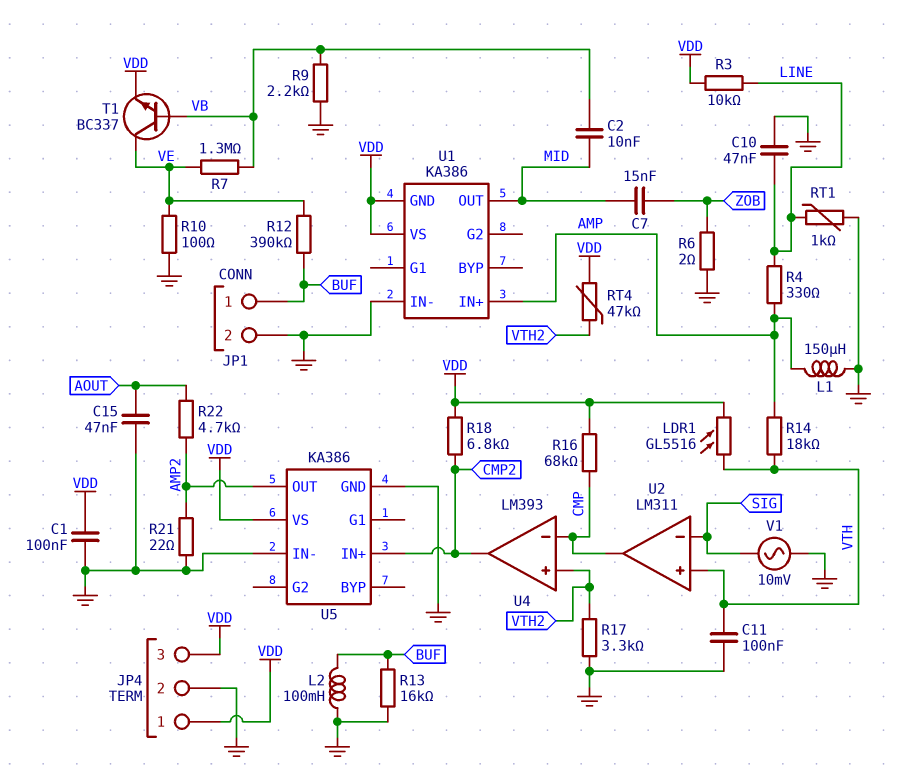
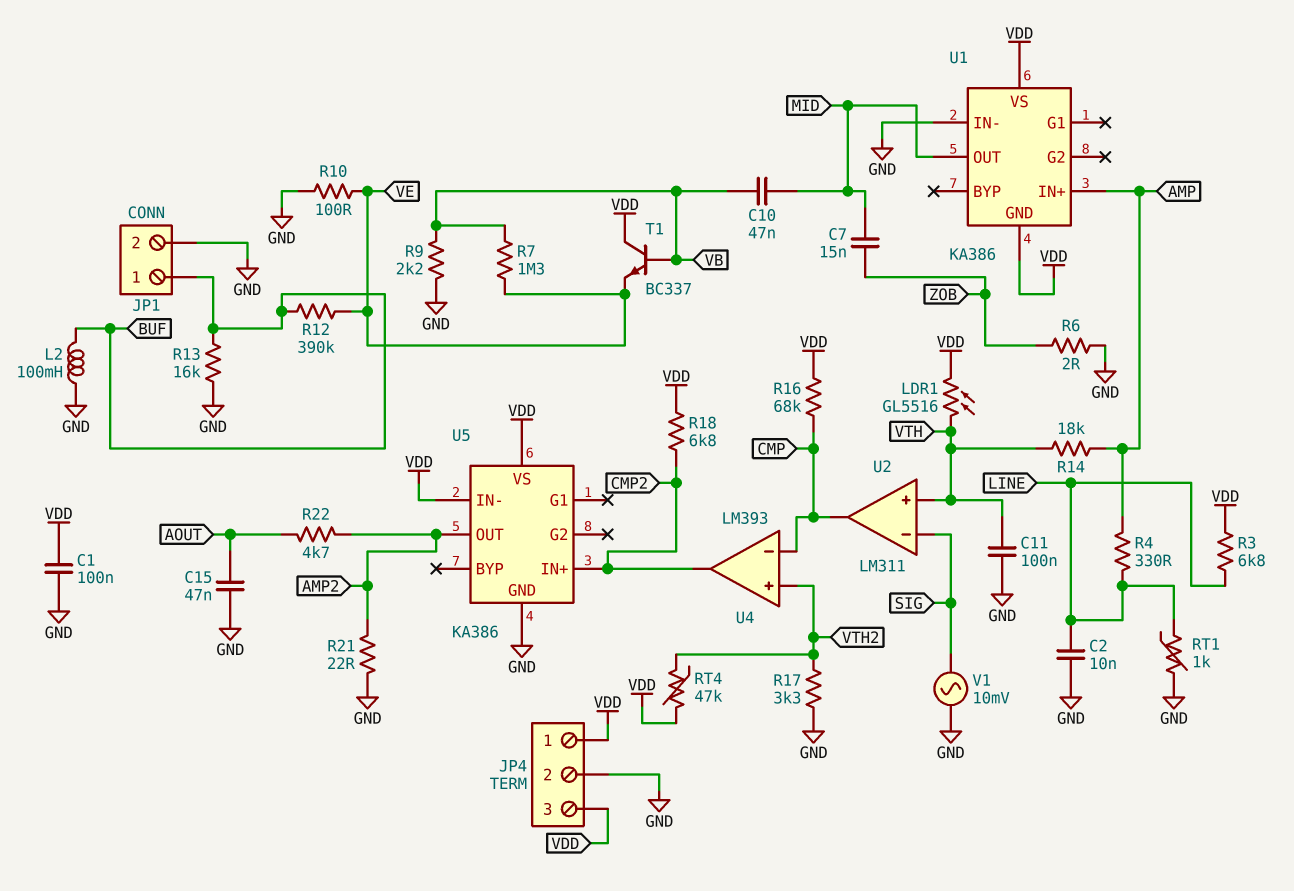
C2: 10nF (MID, VB) -> 10nF (GND, LINE)
C10: 47nF (GND, LINE) -> 47nF (MID, VB)
L1: 150uH (AMP, GND) -> none
R3: 10k (LINE, VDD) -> 6.8k (LINE, VDD)
T1: NPN BC337 (B VB, C VE, E VDD) -> NPN BC337 (B VB, C VDD, E VE)
U5 pin IN-: GND -> VDD

